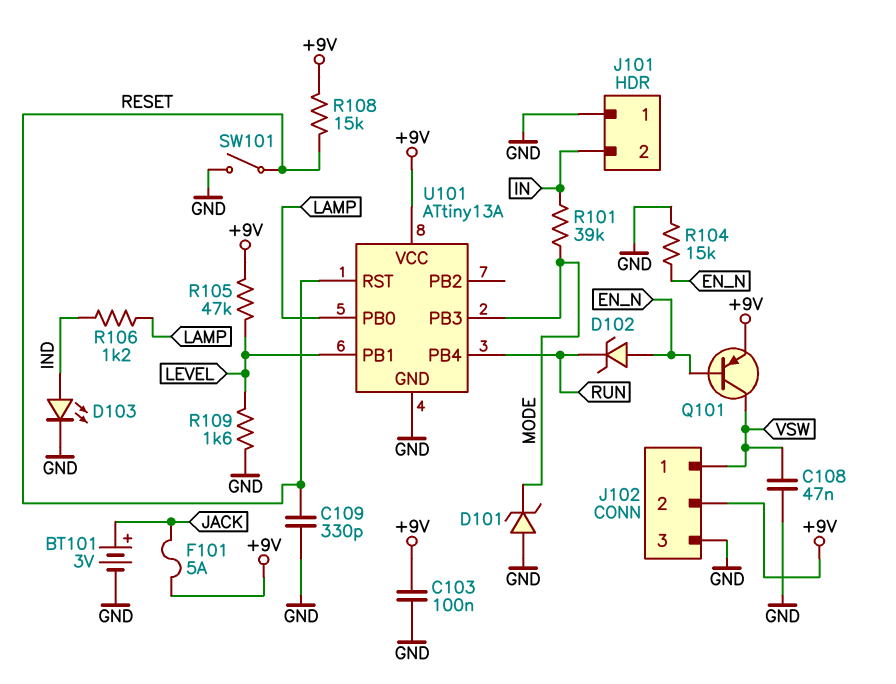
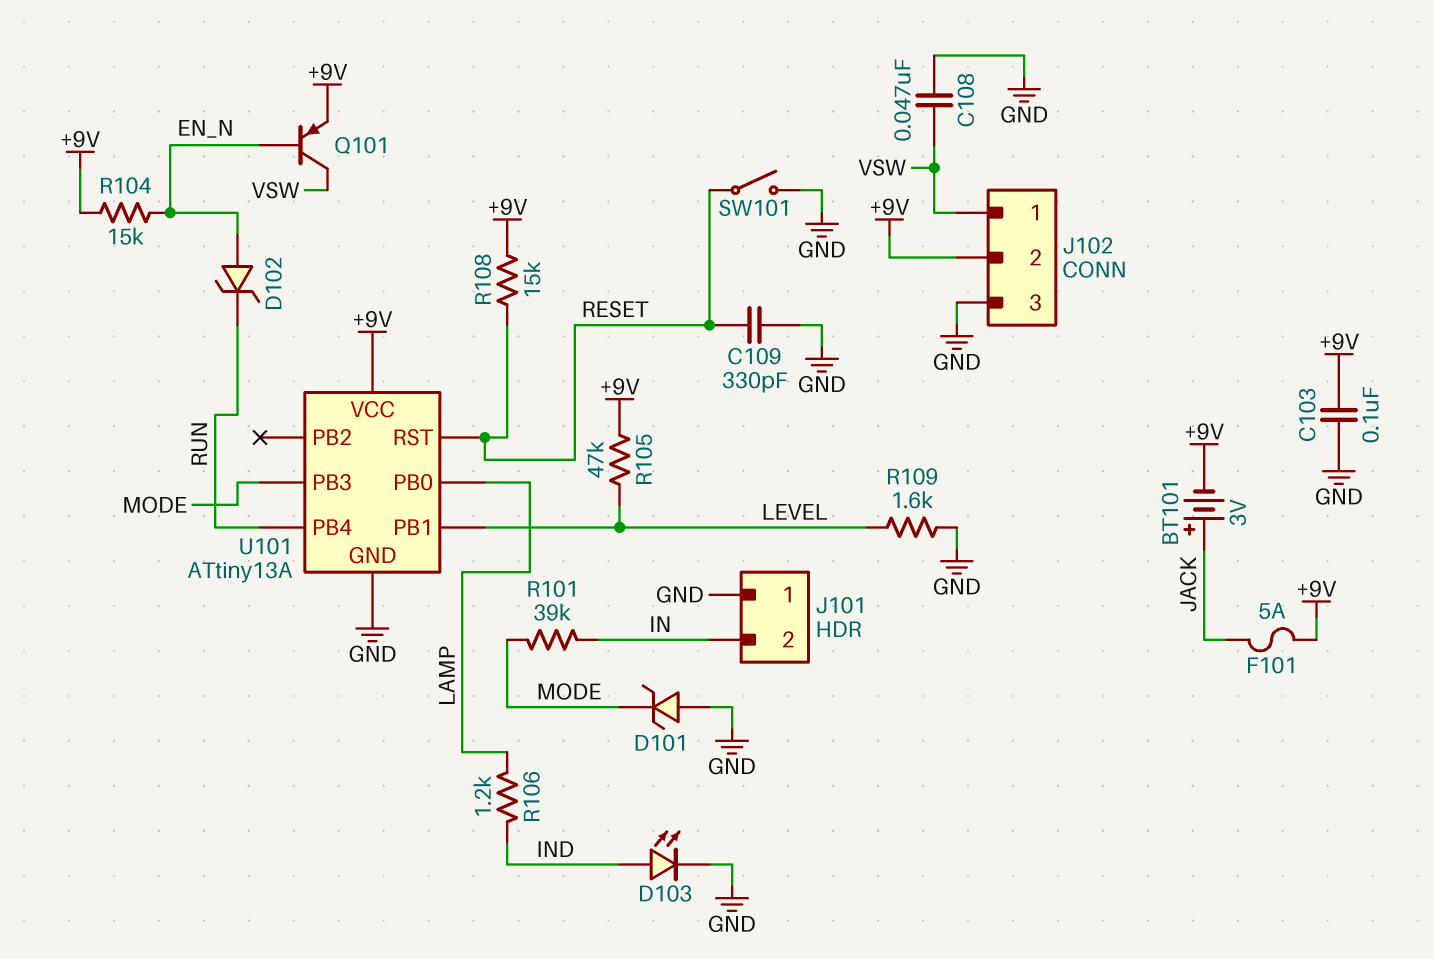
BT101: 3V (plus JACK, minus GND) -> 3V (plus JACK, minus +9V)
R104: 15k (EN_N, GND) -> 15k (+9V, EN_N)

